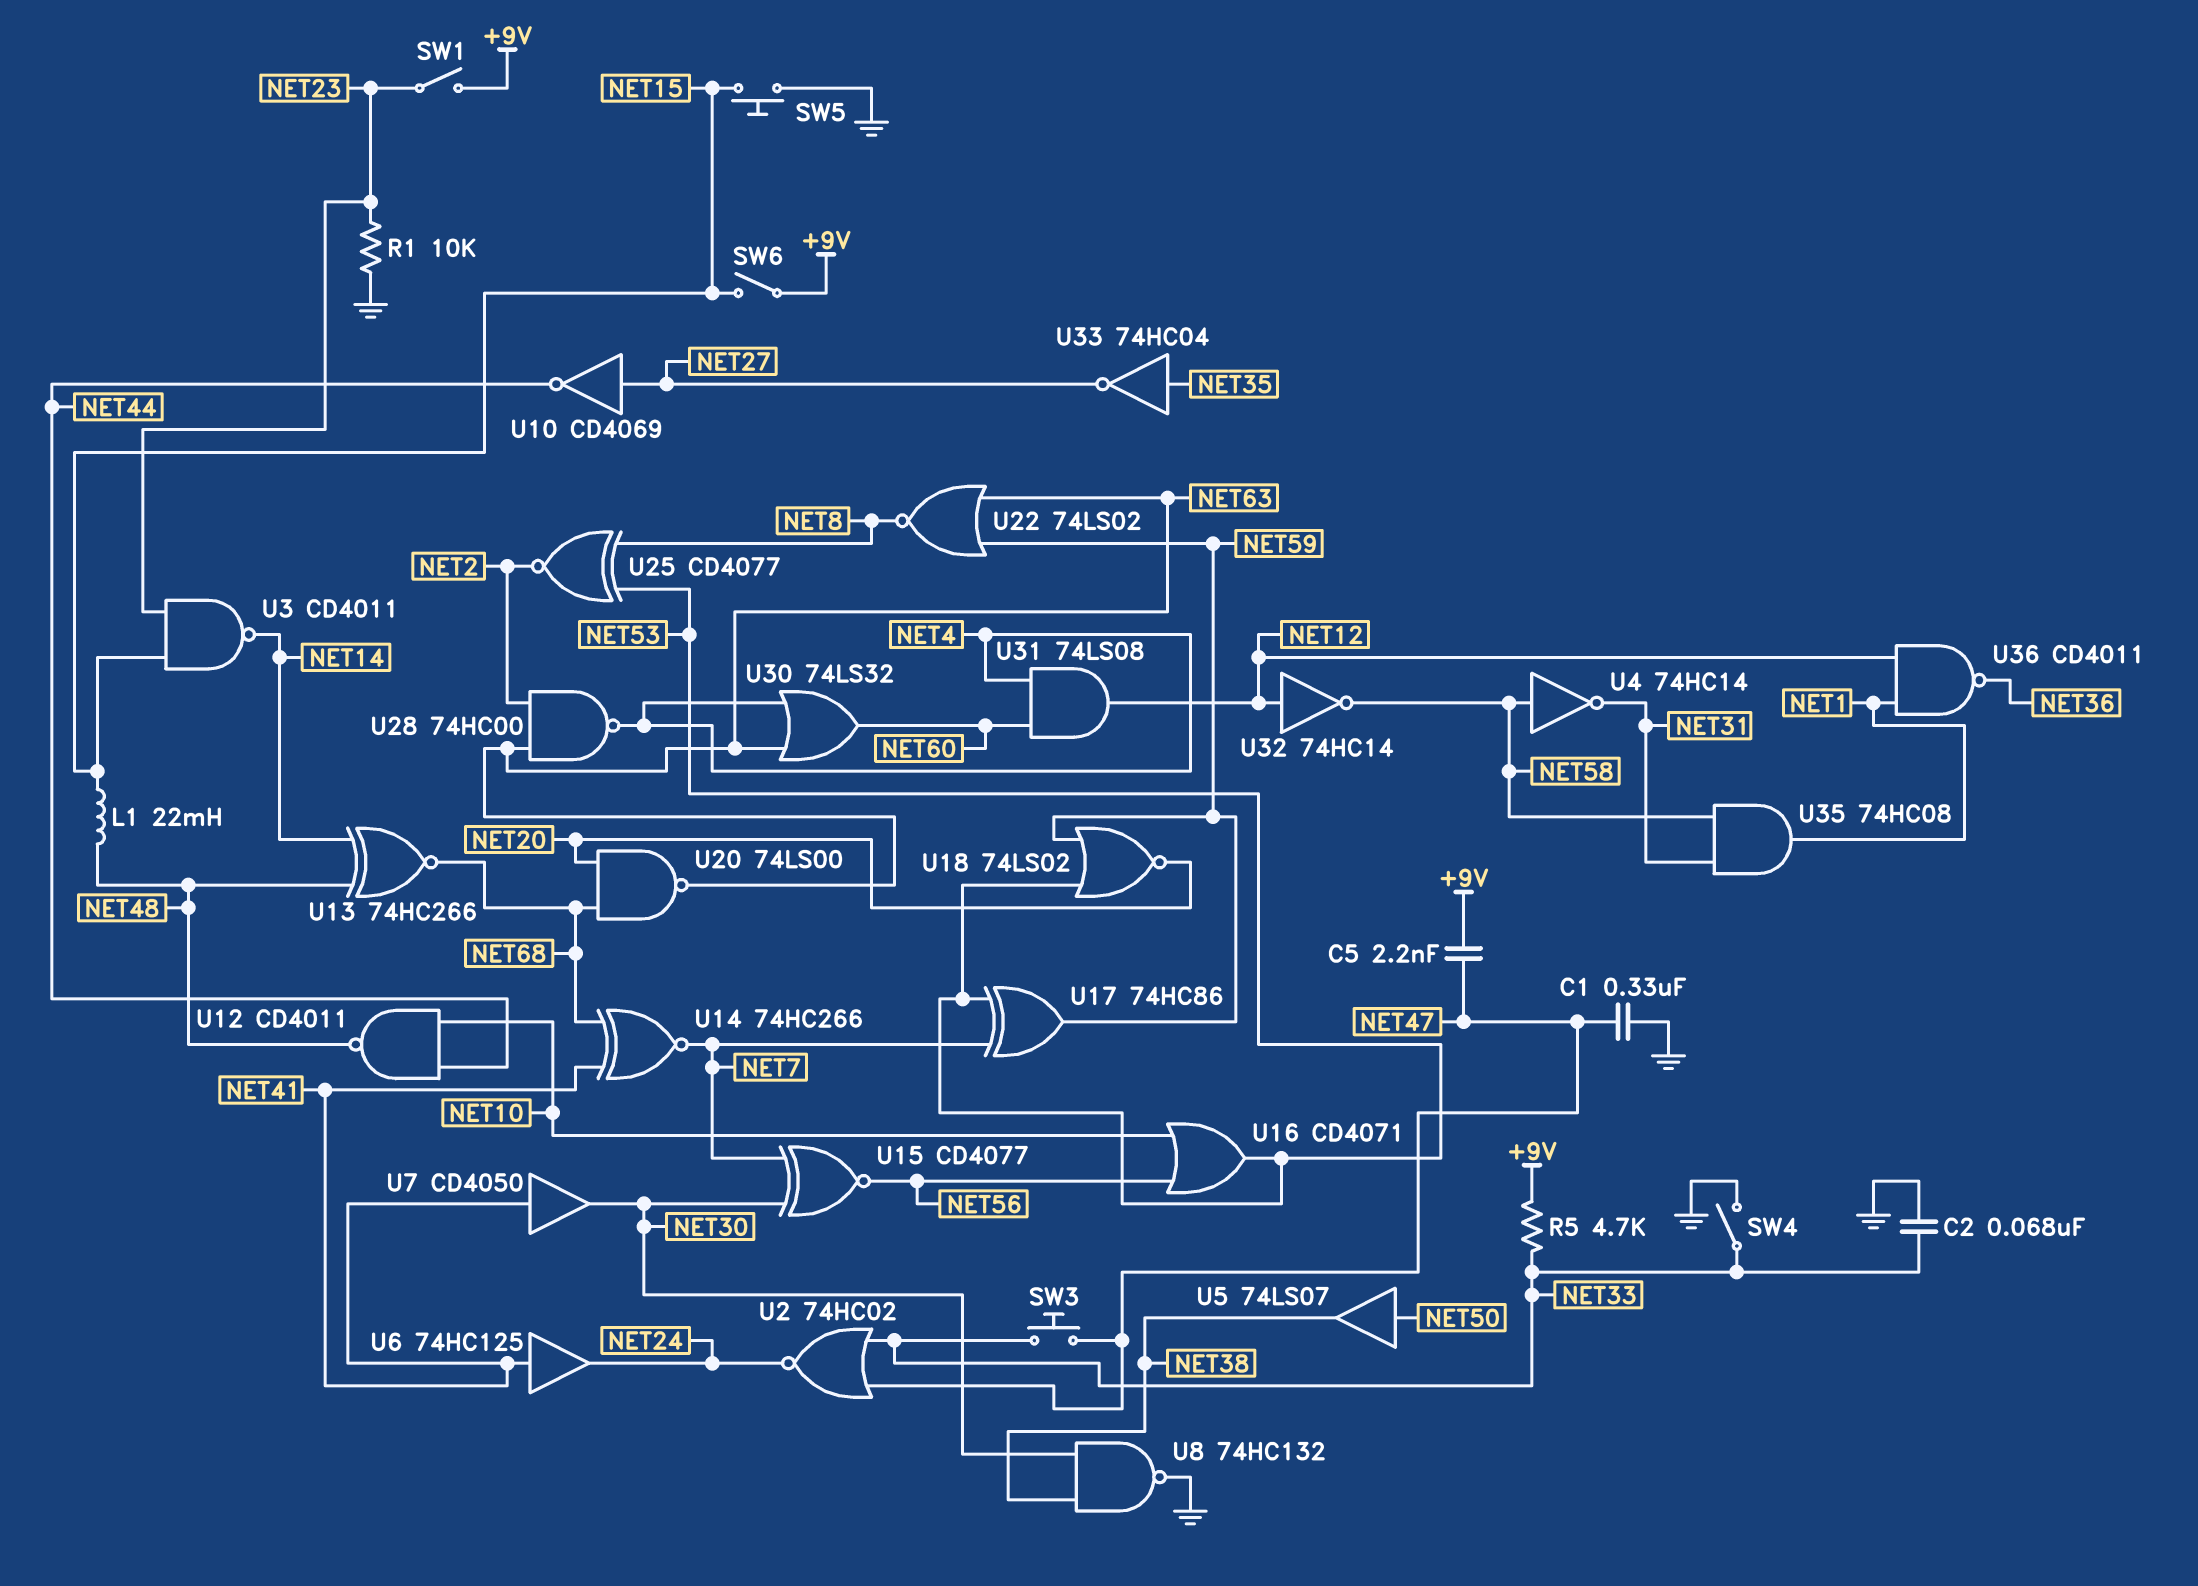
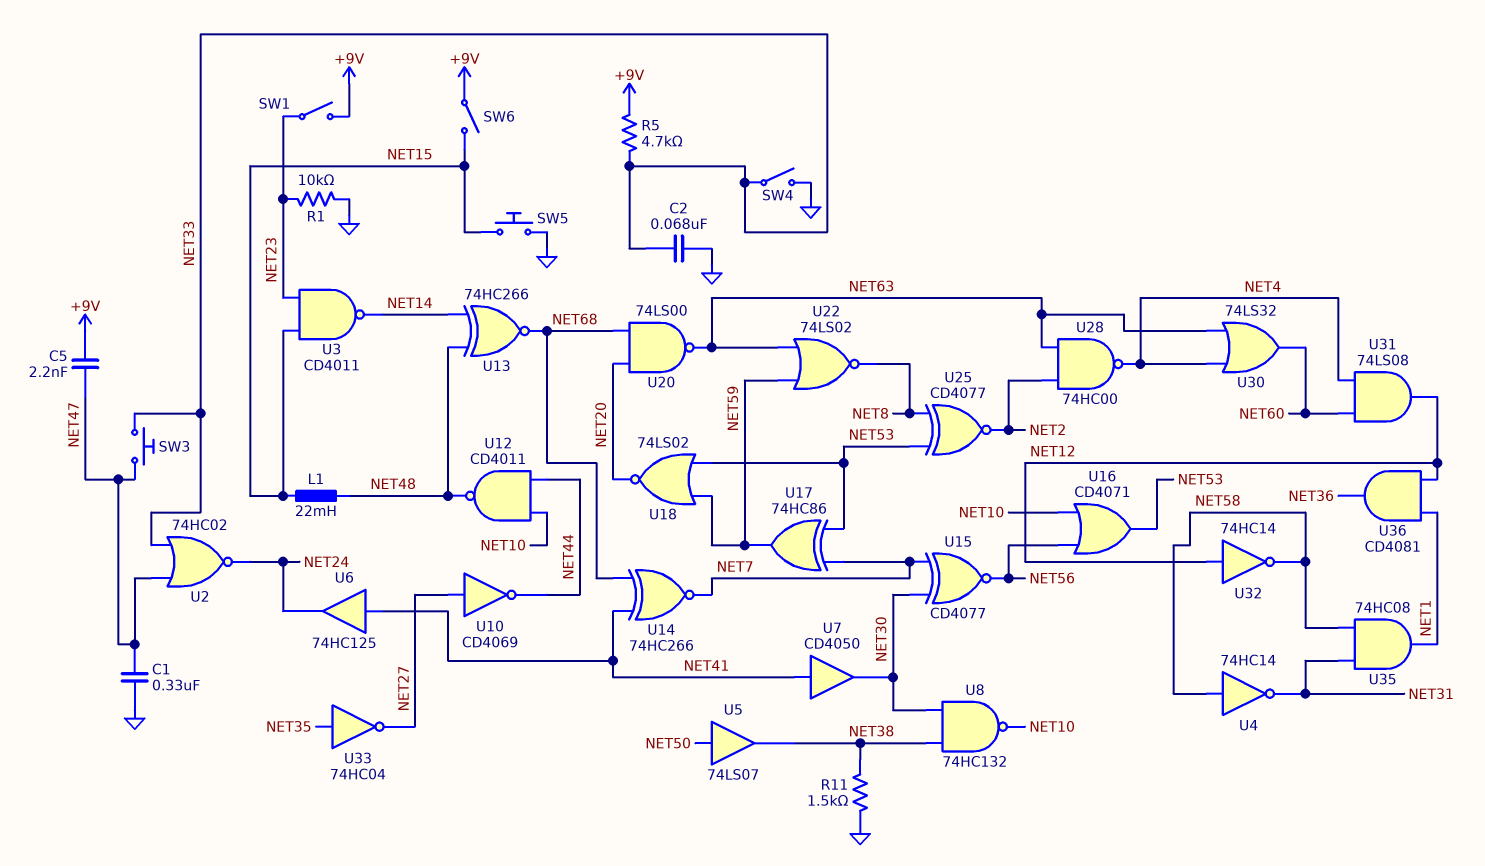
R11: none -> 1.5k (GND, NET38)
U8: NAND 74HC132 (in NET30, in NET38, out GND) -> NAND 74HC132 (in NET30, in NET38, out NET10)
U36: NAND CD4011 (in NET1, in NET12, out NET36) -> AND CD4081 (in NET1, in NET12, out NET36)

